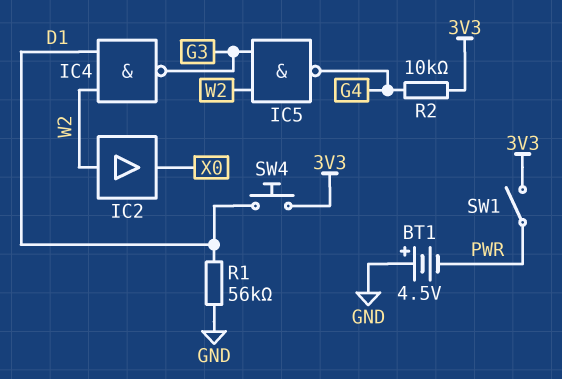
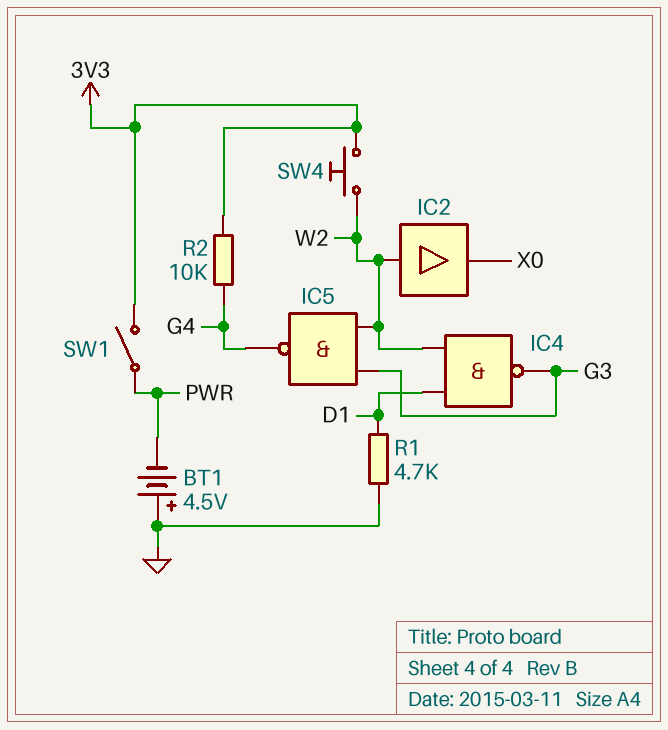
R1: 56k (D1, GND) -> 4.7k (D1, GND)
SW4: button (3V3, D1) -> button (3V3, W2)

